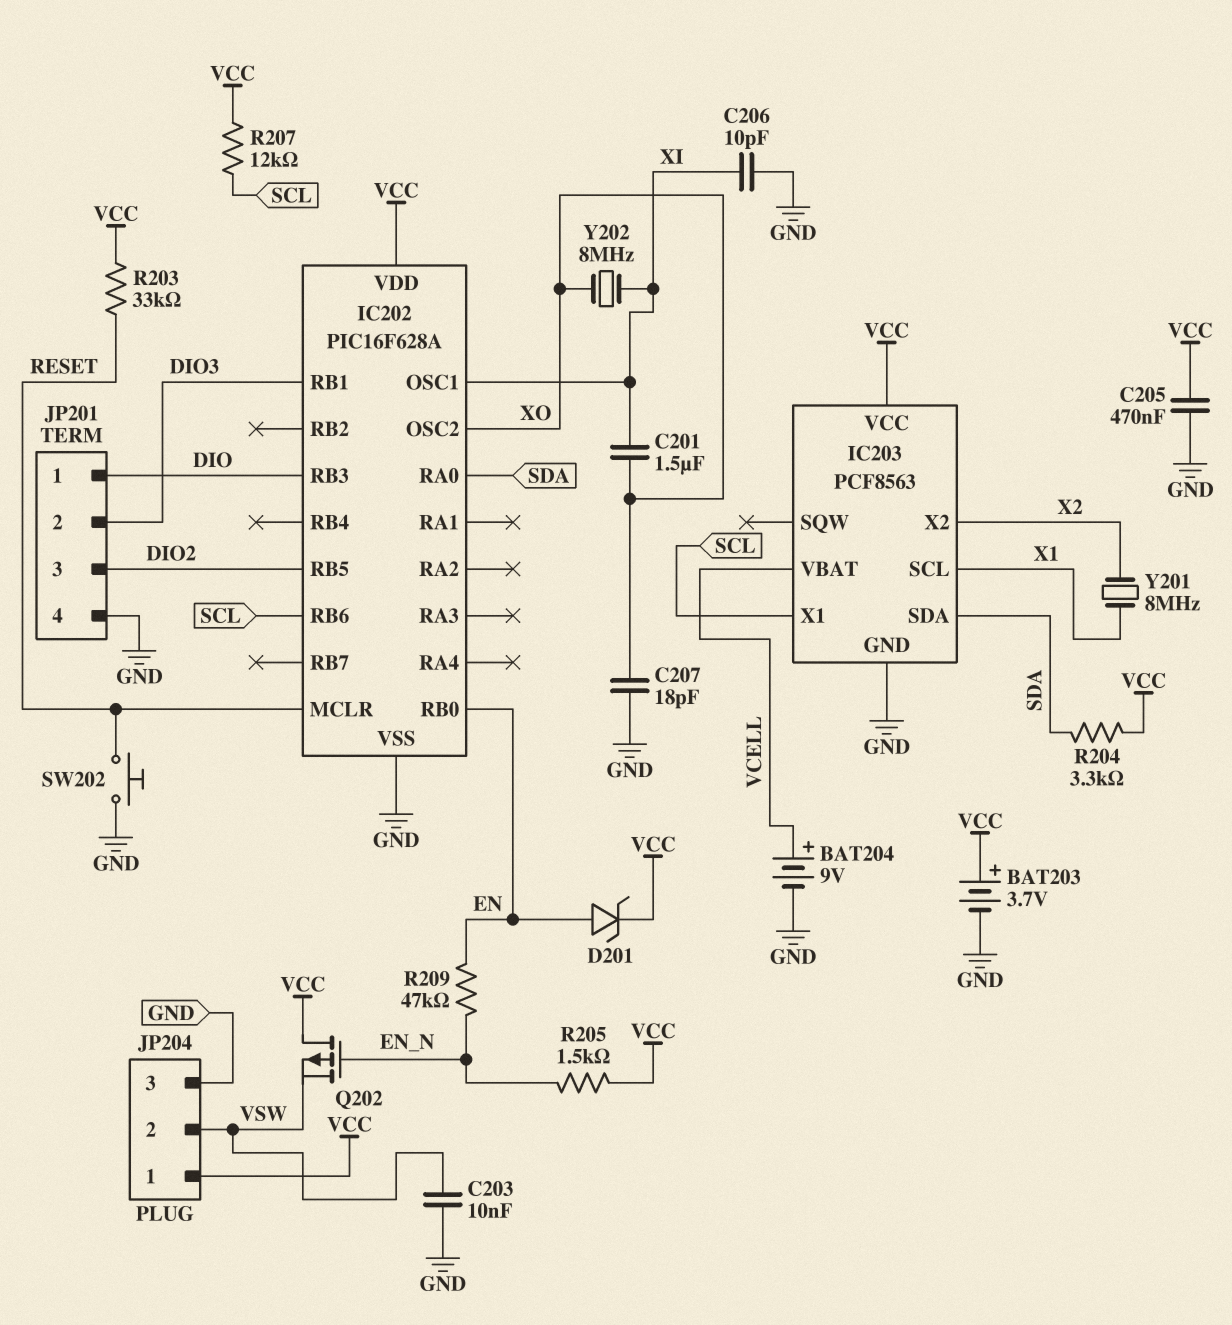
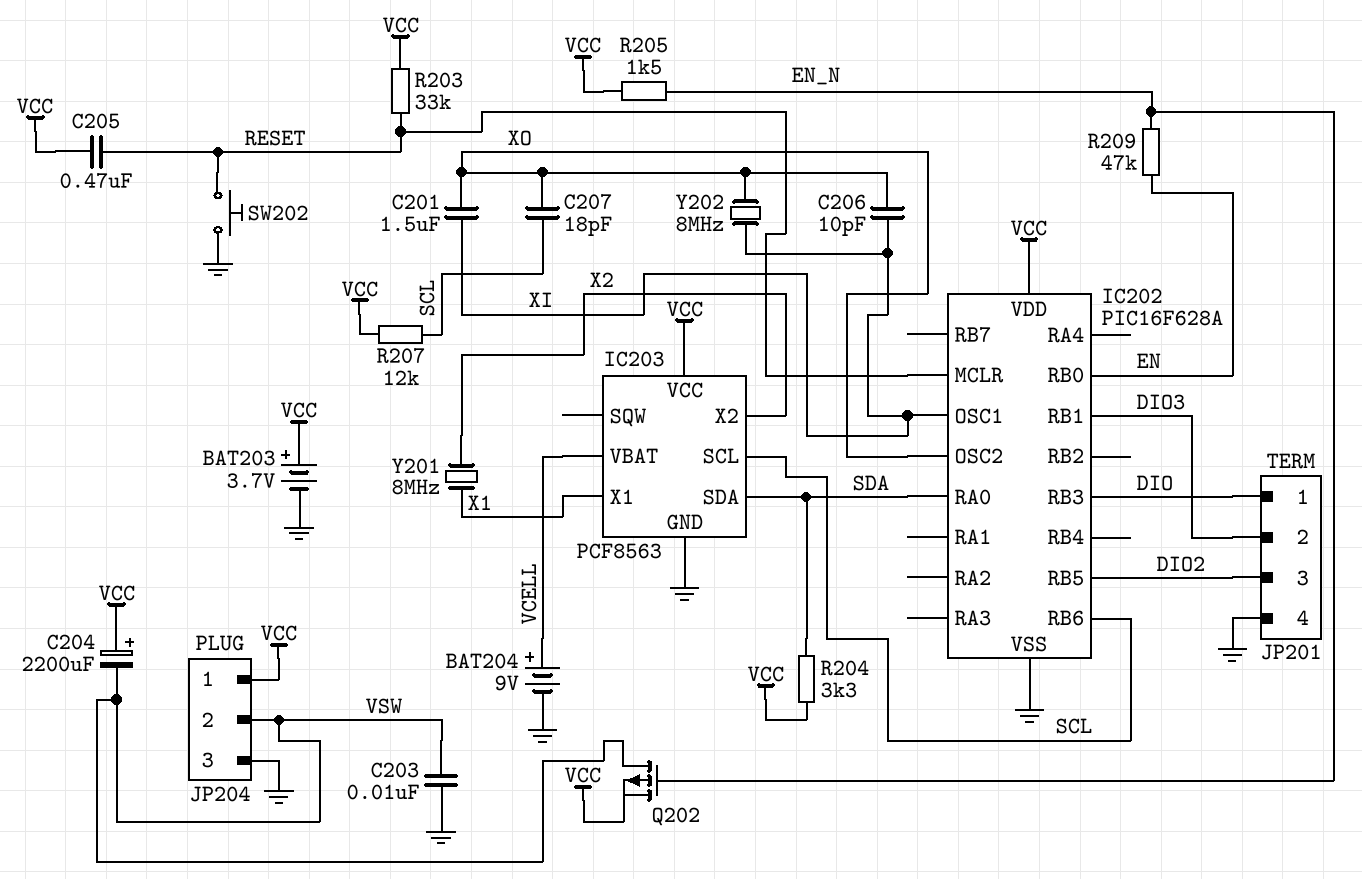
C204: none -> 2200uF (plus VCC, minus VSW)
C205: 470nF (GND, VCC) -> 470nF (RESET, VCC)
C206: 10pF (GND, XI) -> 10pF (XI, XO)
C207: 18pF (GND, XO) -> 18pF (SCL, XO)
D201: zener (A EN, K VCC) -> none
IC203 pin SCL: X1 -> SCL
IC203 pin X1: SCL -> X1
Q202: PMOS (G EN_N, D VCC, S VSW) -> PMOS (G EN_N, D VSW, S VCC)

